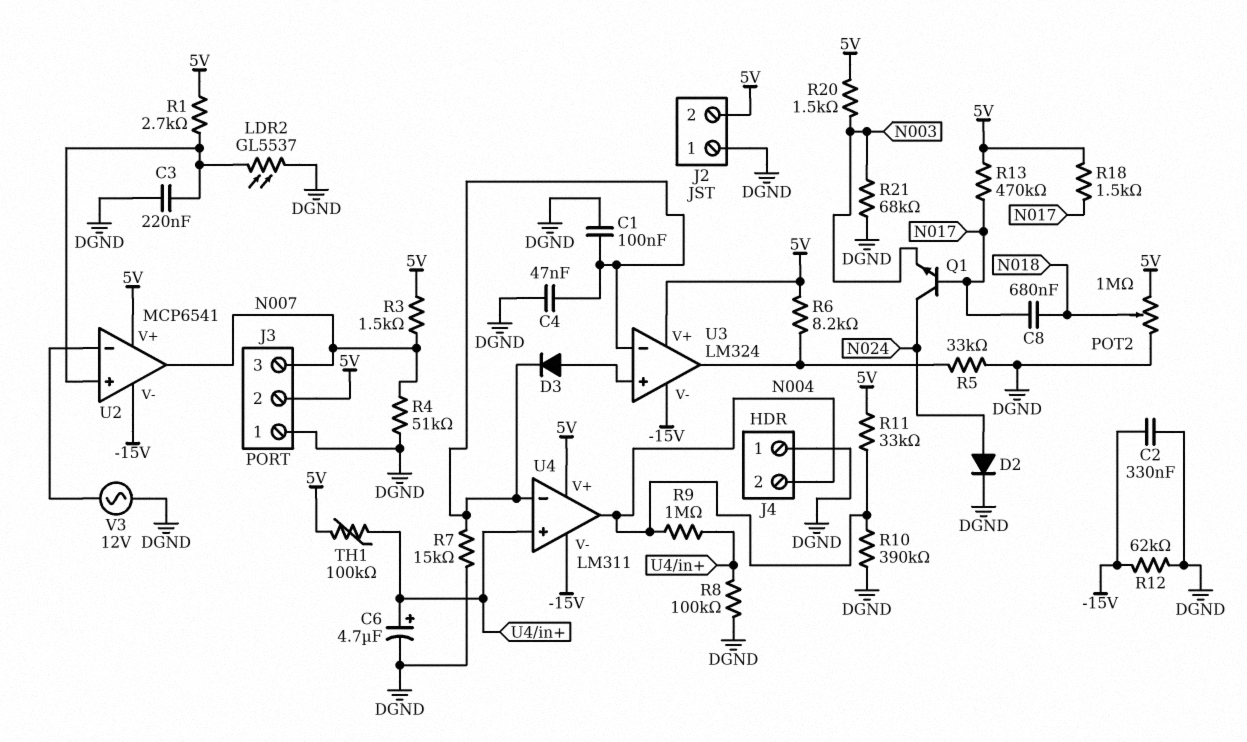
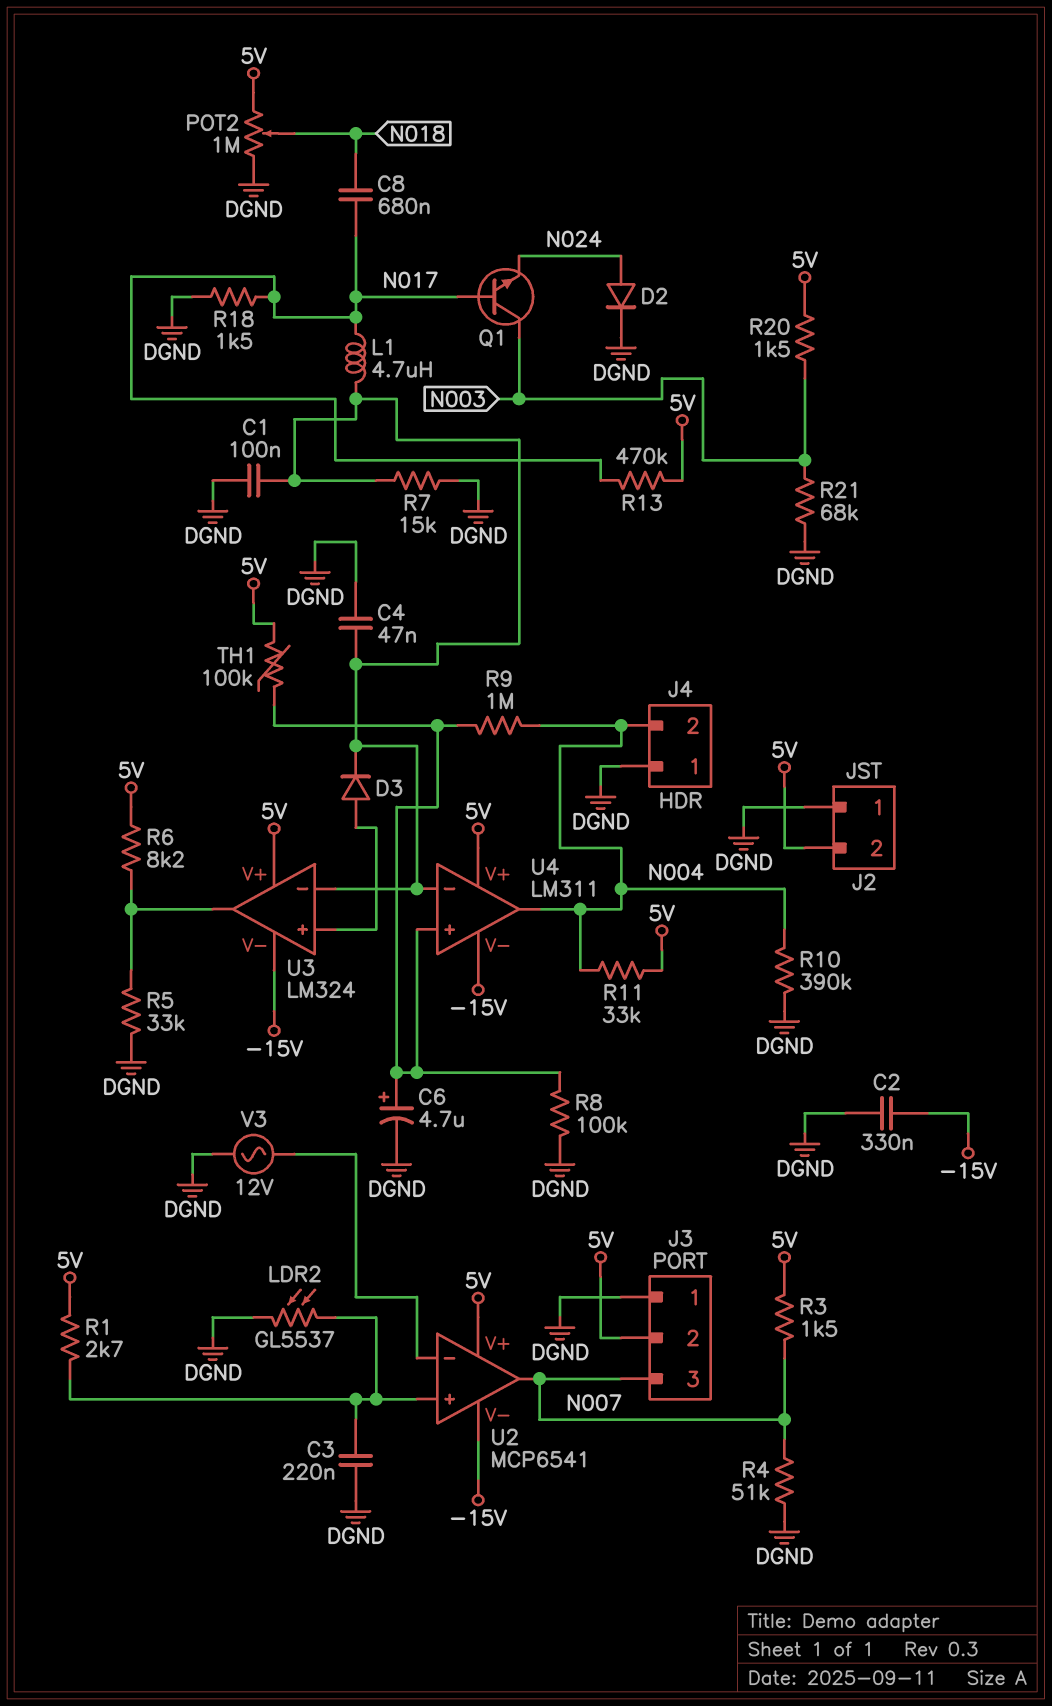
L1: none -> 4.7uH (N017, U3/in-)
Q1: NPN (B N017, C N024, E N003) -> NPN (B N017, C N003, E N024)
R12: 62k (-15V, DGND) -> none
R18: 1.5k (5V, N017) -> 1.5k (DGND, N017)

